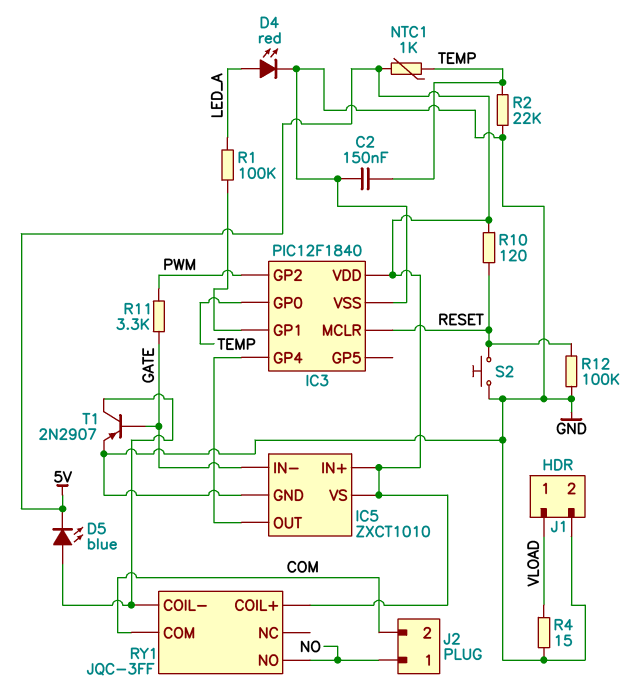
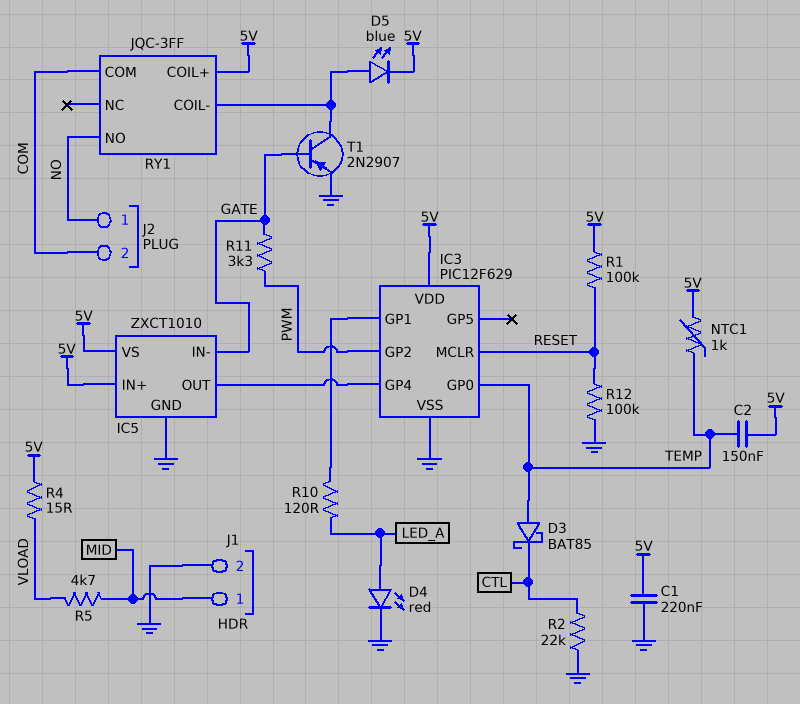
C1: none -> 220nF (5V, GND)
C2: 150nF (GND, TEMP) -> 150nF (5V, TEMP)
D3: none -> schottky BAT85 (A TEMP, K CTL)
IC3: PIC12F1840 -> PIC12F629
J1 pin 1: VLOAD -> MID
R1: 100k (IC3/GP1, LED_A) -> 100k (5V, RESET)
R2: 22k (GND, TEMP) -> 22k (CTL, GND)
R4: 15 (GND, VLOAD) -> 15 (5V, VLOAD)
R5: none -> 4.7k (MID, VLOAD)
R10: 120 (5V, RESET) -> 120 (IC3/GP1, LED_A)
S2: button (GND, RESET) -> none

